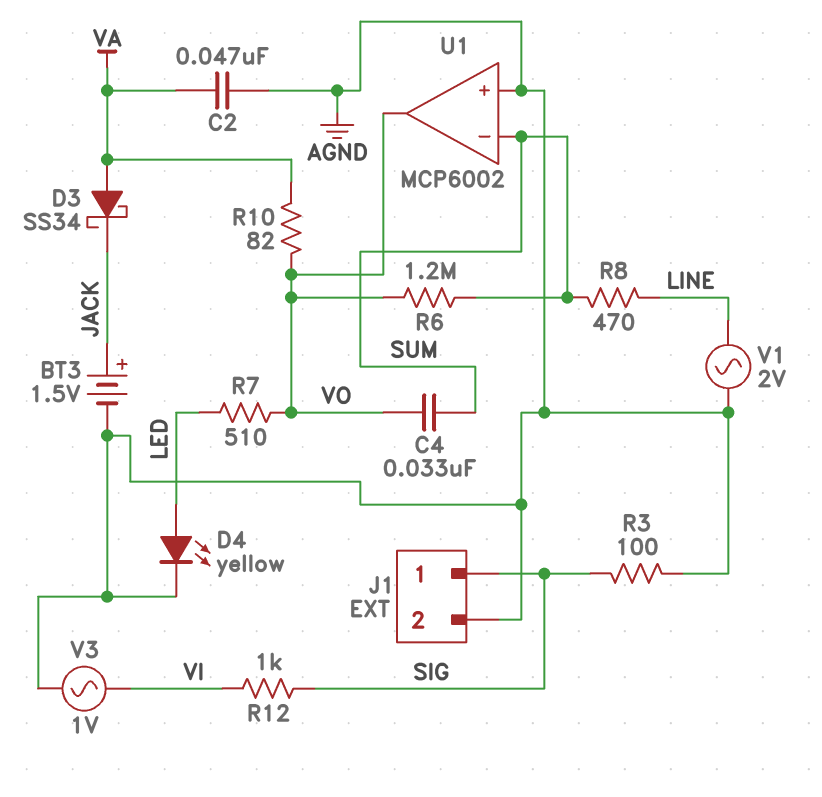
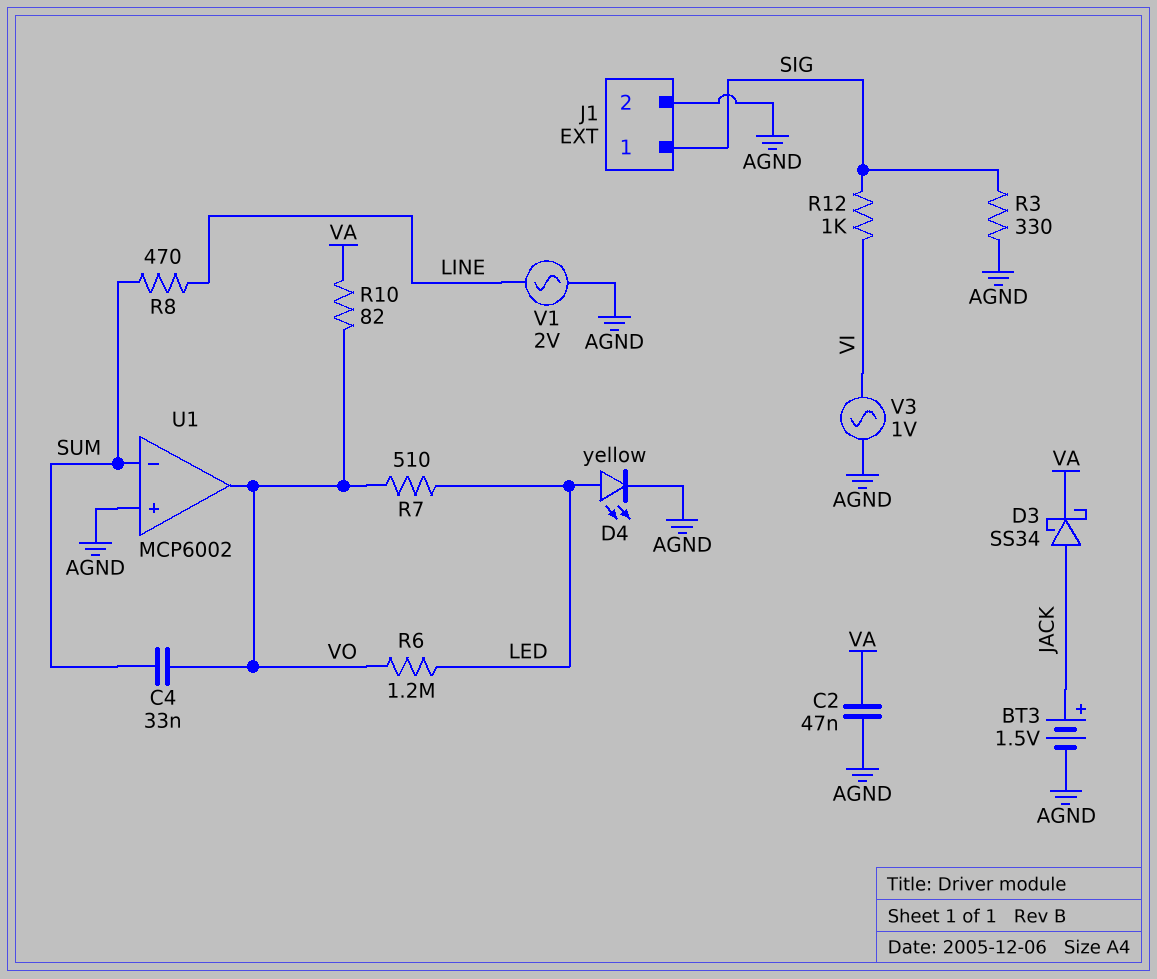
D3: schottky SS34 (A VA, K JACK) -> schottky SS34 (A JACK, K VA)
R3: 100 (AGND, SIG) -> 330 (AGND, SIG)
R6: 1.2M (SUM, VO) -> 1.2M (LED, VO)

